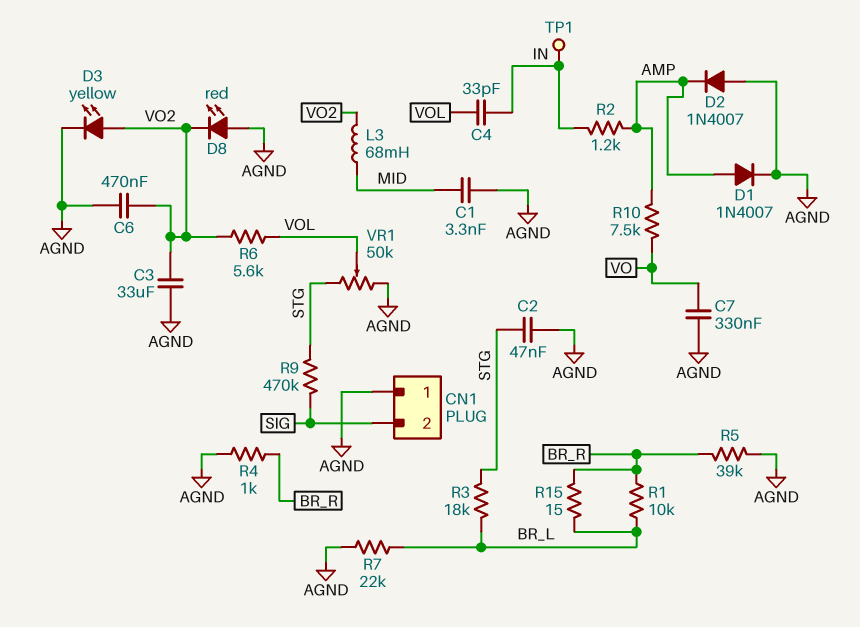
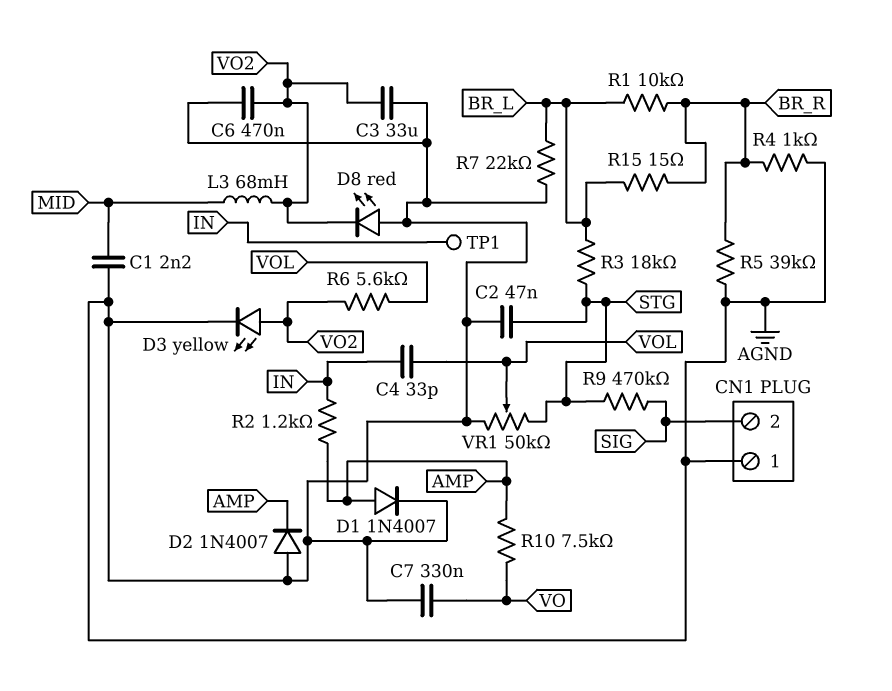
C1: 3.3nF (AGND, MID) -> 2.2nF (AGND, MID)

